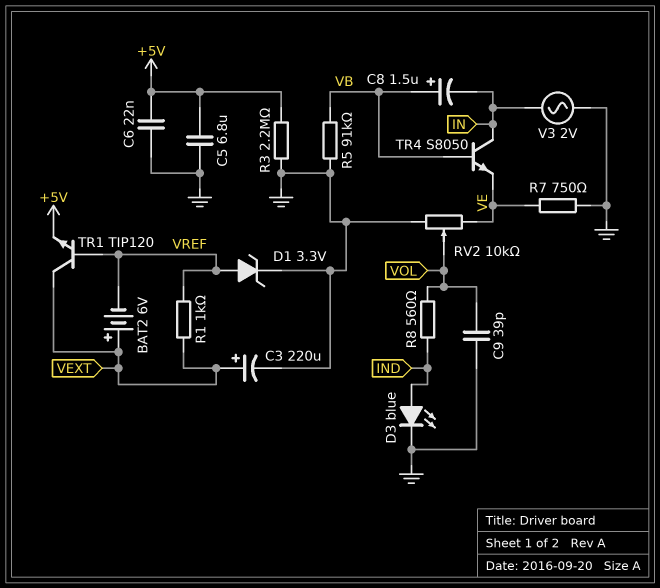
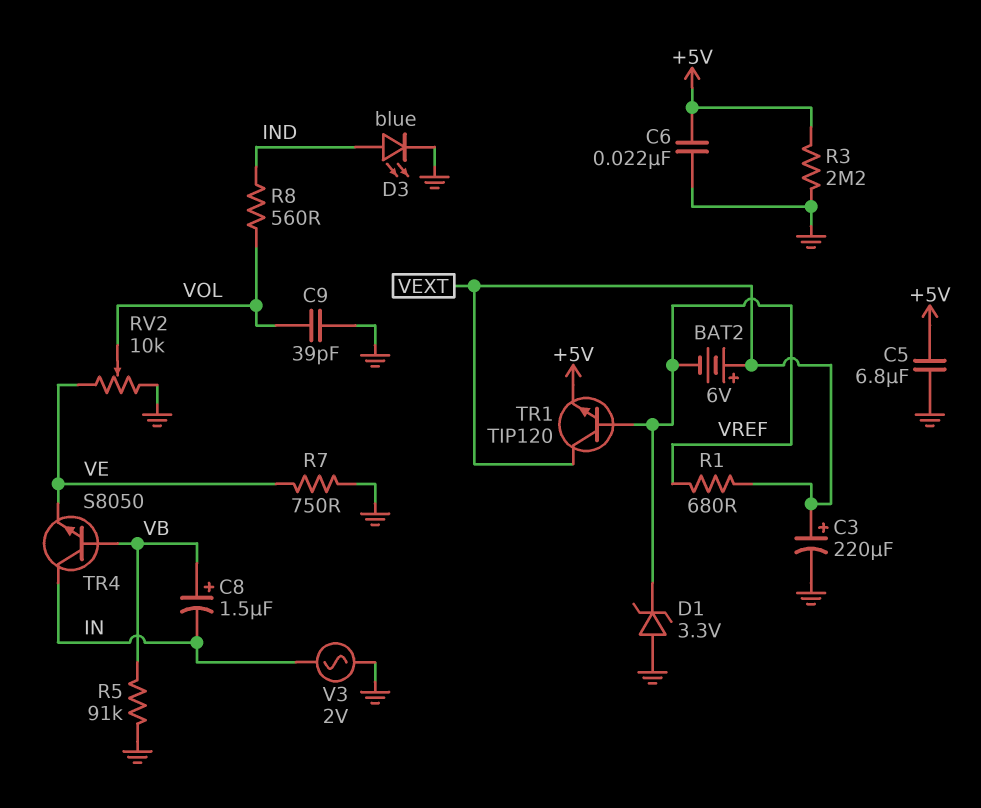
D1: zener 3.3V (A VREF, K GND) -> zener 3.3V (A GND, K VREF)
R1: 1k (VEXT, VREF) -> 680 (VEXT, VREF)

